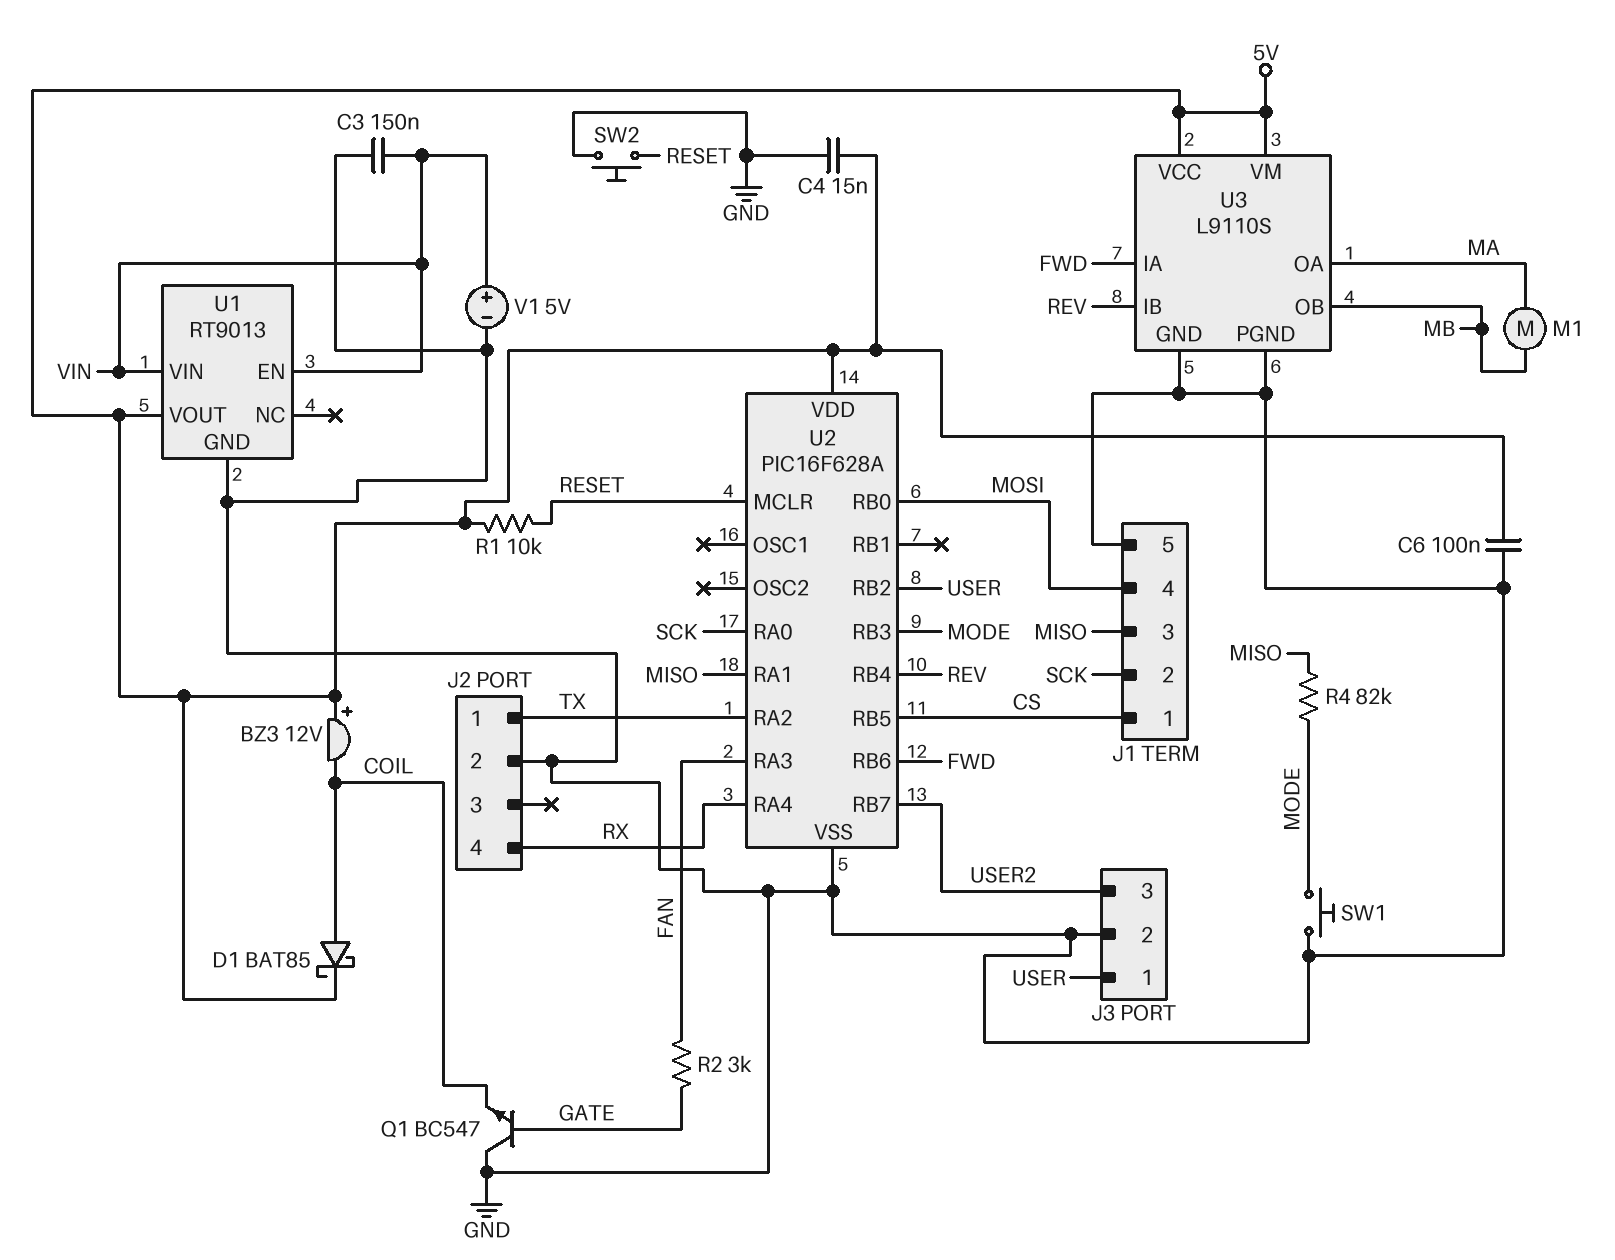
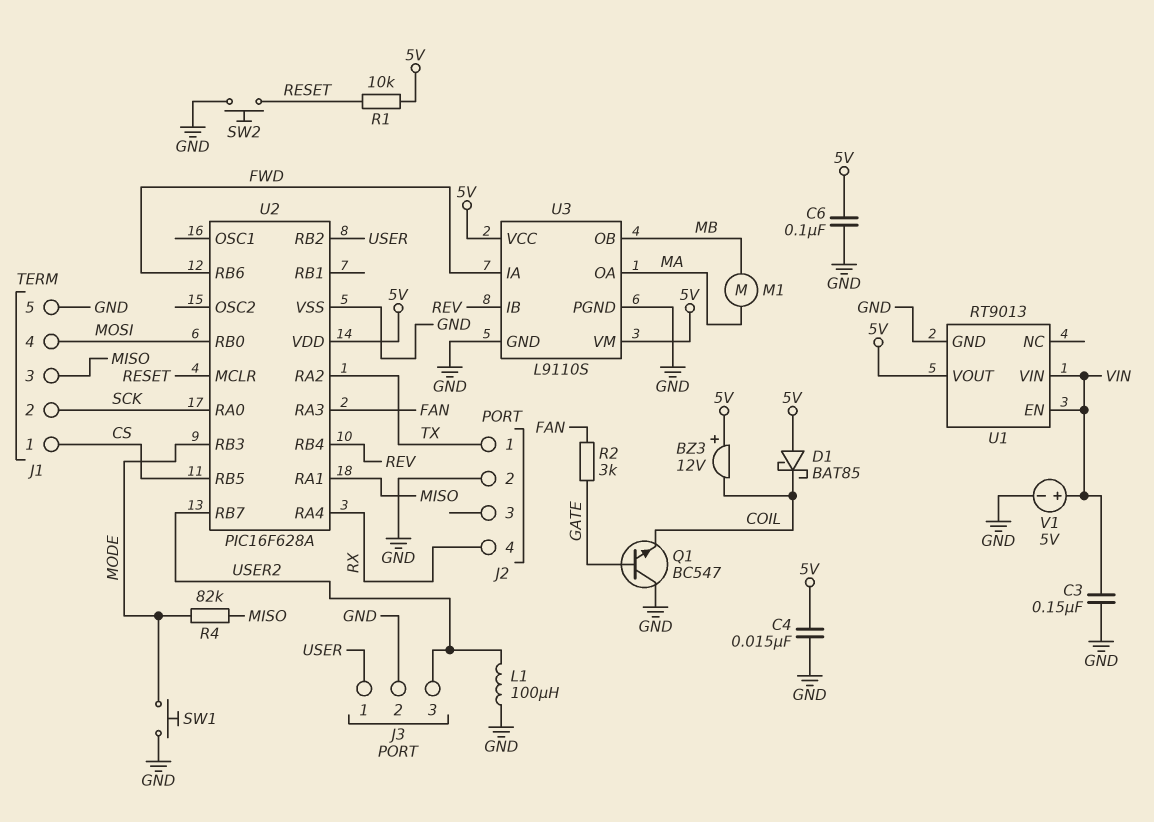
D1: schottky BAT85 (A COIL, K 5V) -> schottky BAT85 (A 5V, K COIL)
L1: none -> 100uH (GND, USER2)

